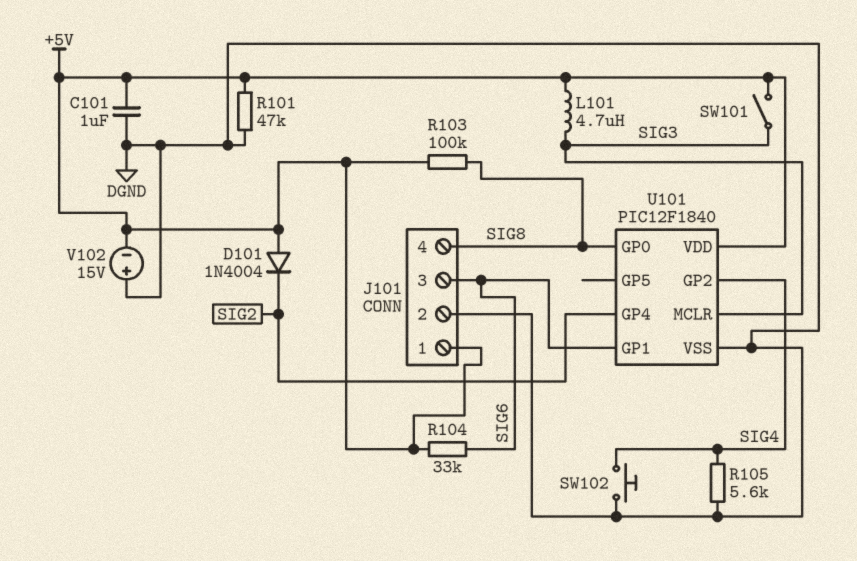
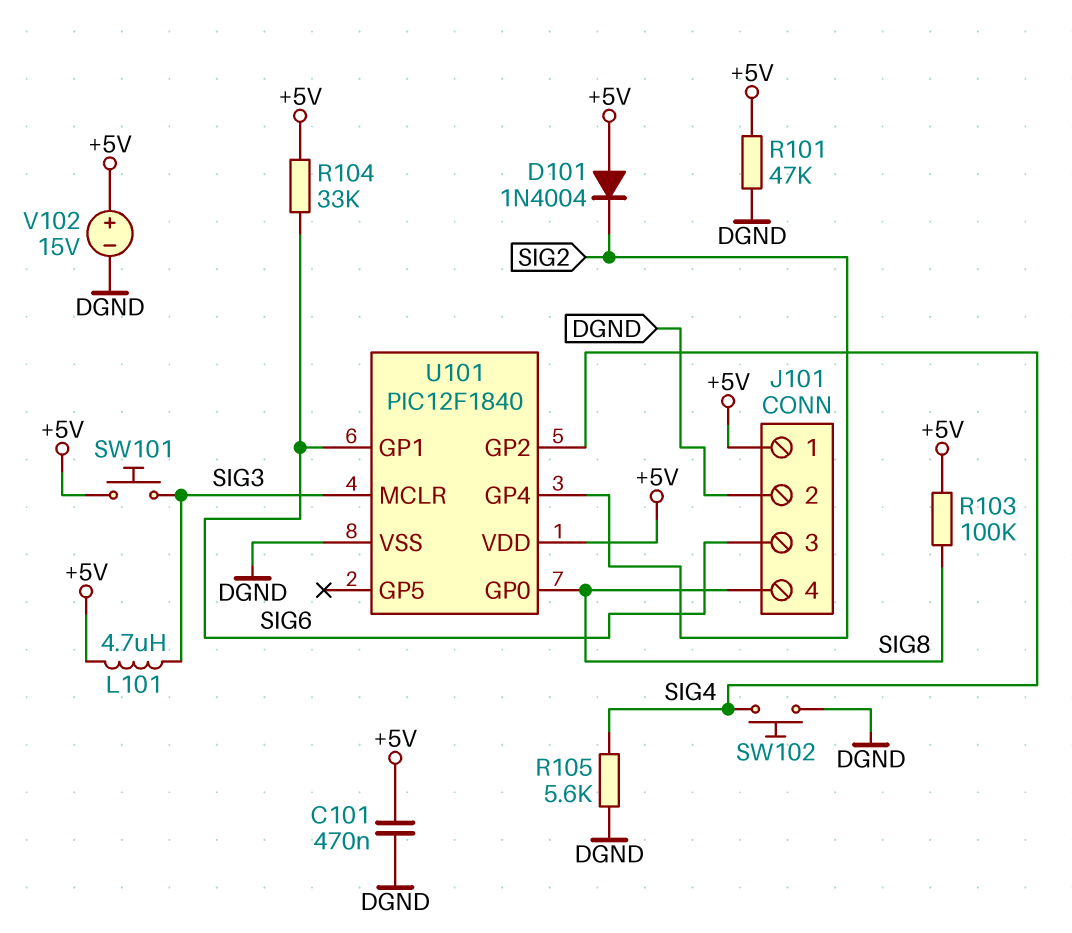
C101: 1uF (+5V, DGND) -> 470nF (+5V, DGND)
SW101: switch (+5V, SIG3) -> button (+5V, SIG3)
V102: 15V (plus DGND, minus +5V) -> 15V (plus +5V, minus DGND)

